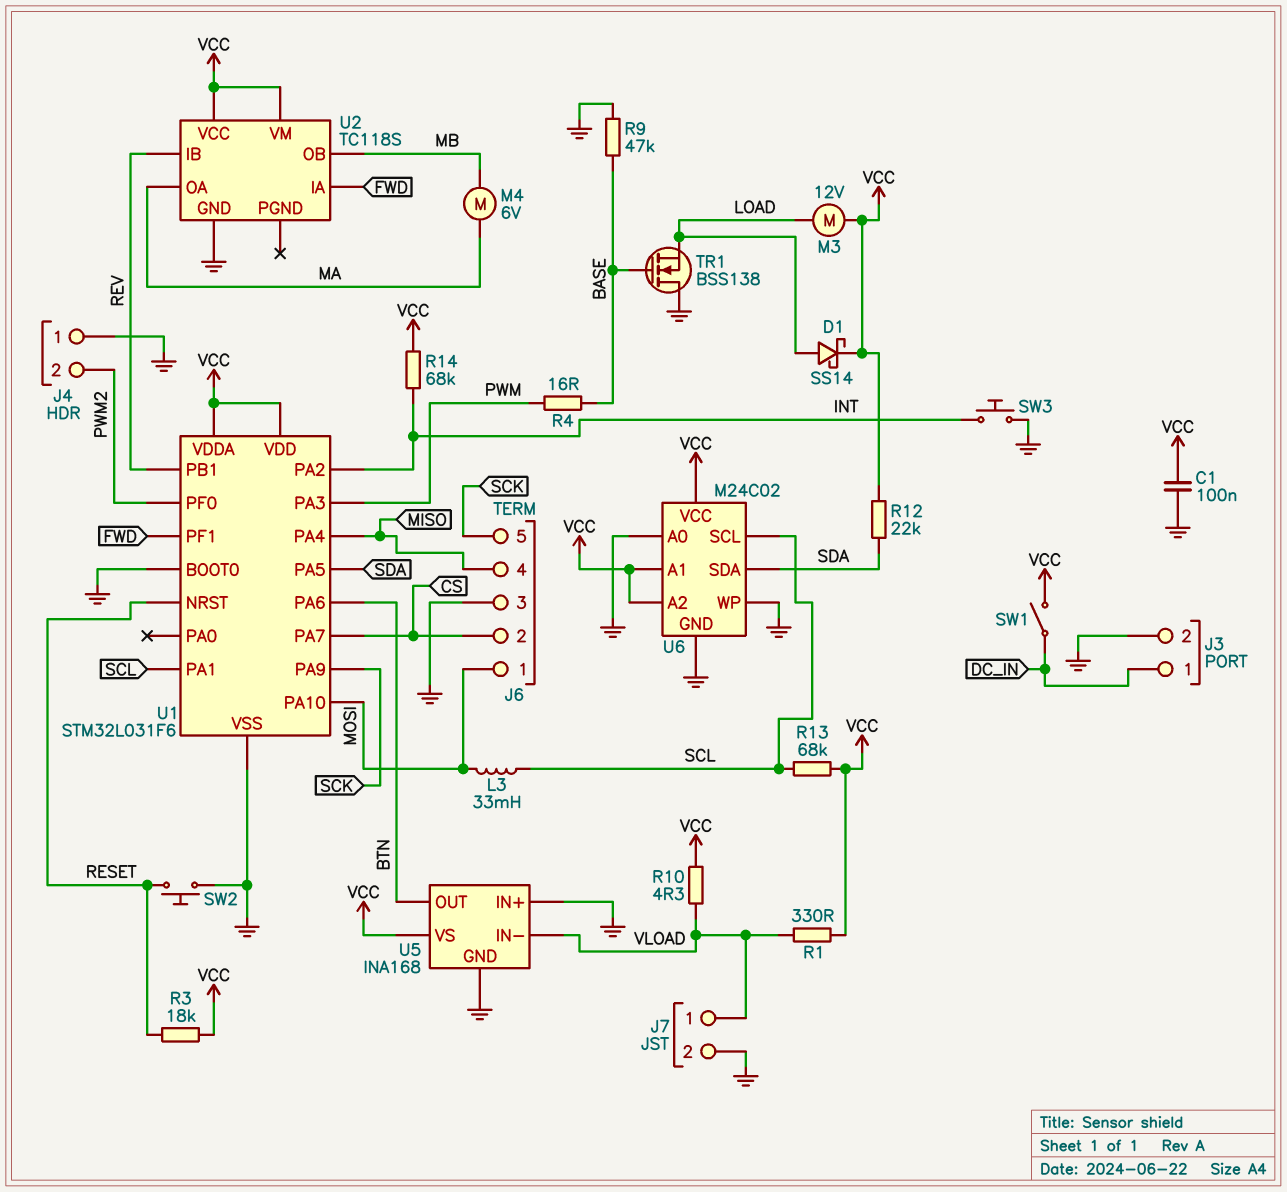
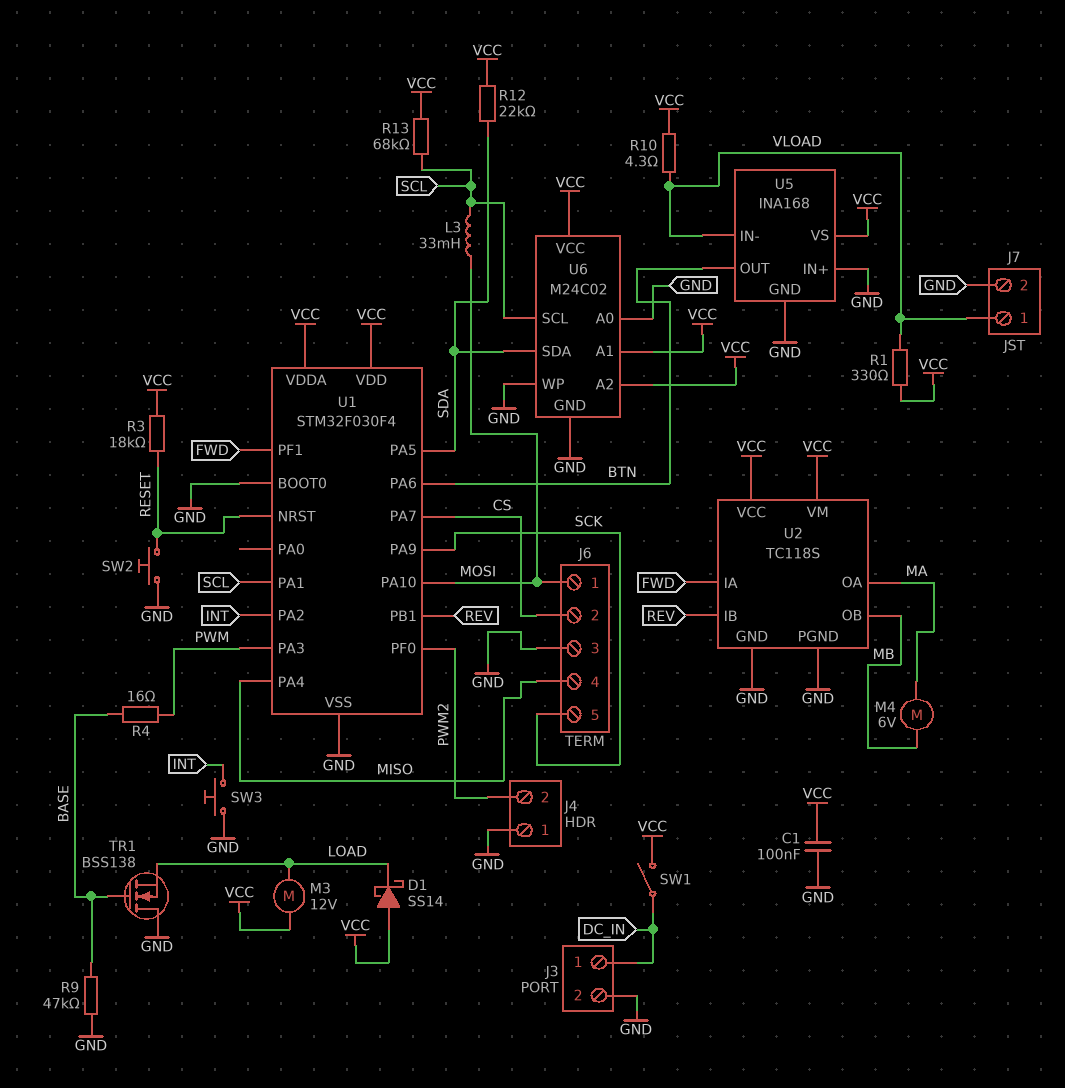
D1: schottky SS14 (A LOAD, K VCC) -> schottky SS14 (A VCC, K LOAD)
R14: 68k (INT, VCC) -> none
U1: STM32L031F6 -> STM32F030F4
U2 pin PGND: none -> GND

